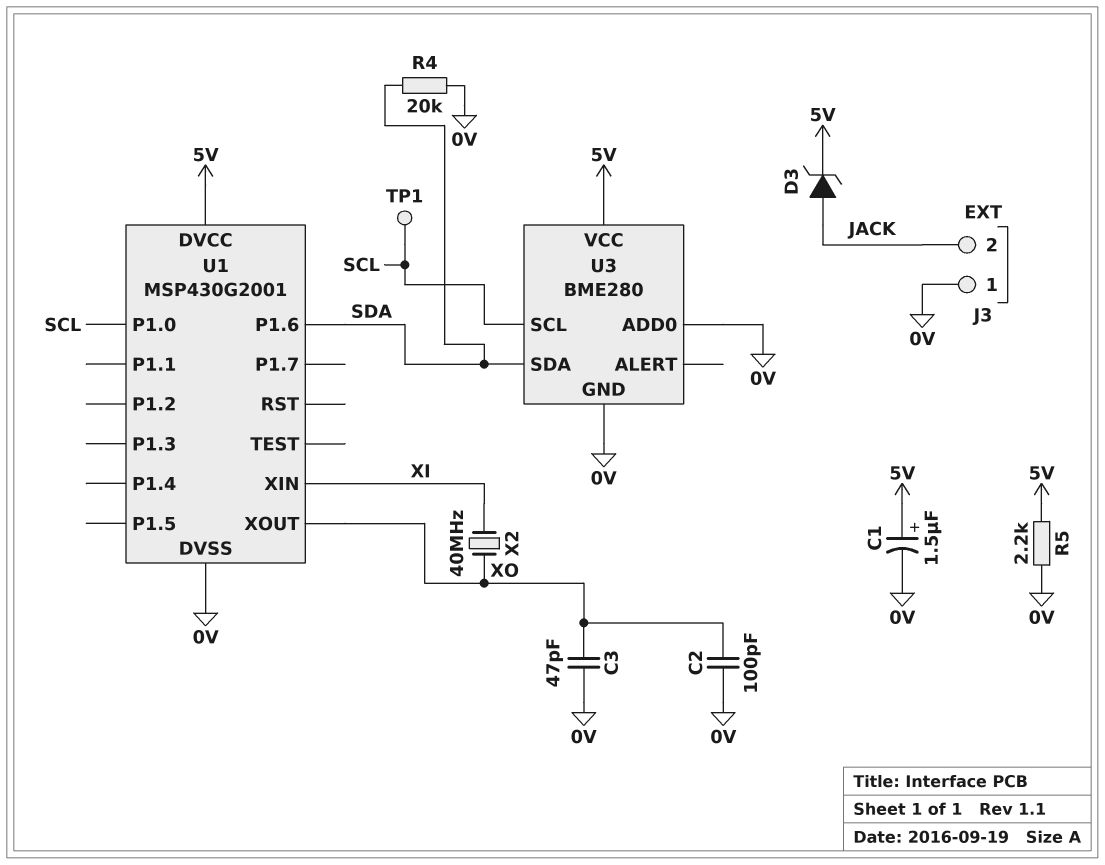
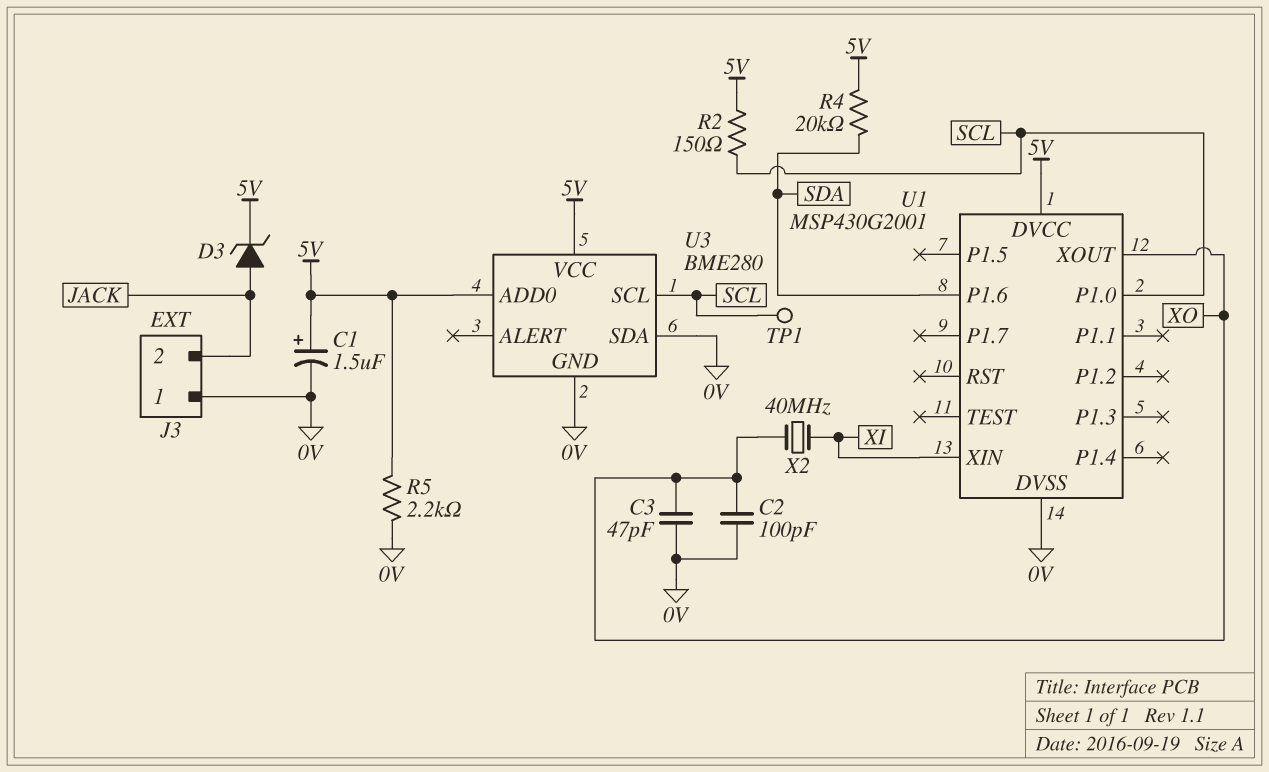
R2: none -> 150 (5V, SCL)
R4: 20k (0V, SDA) -> 20k (5V, SDA)
U3 pin ADD0: 0V -> 5V
U3 pin SDA: SDA -> 0V

